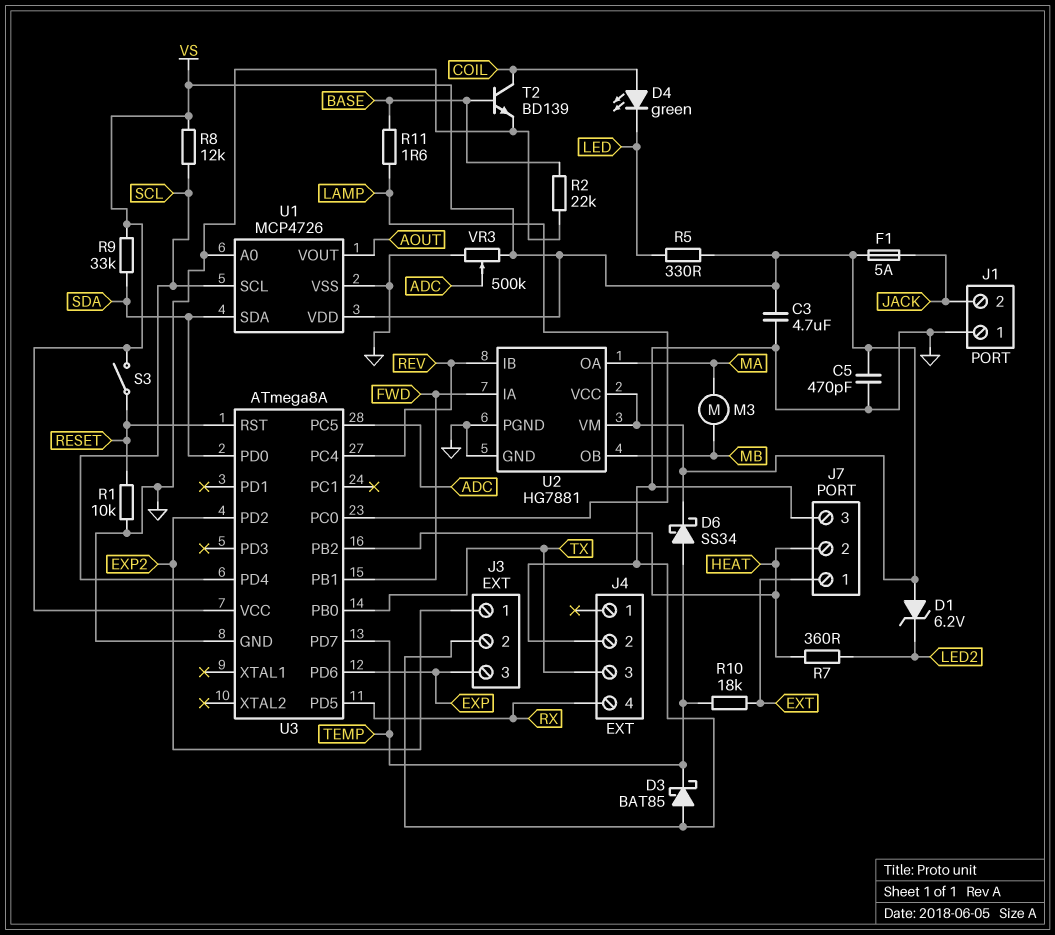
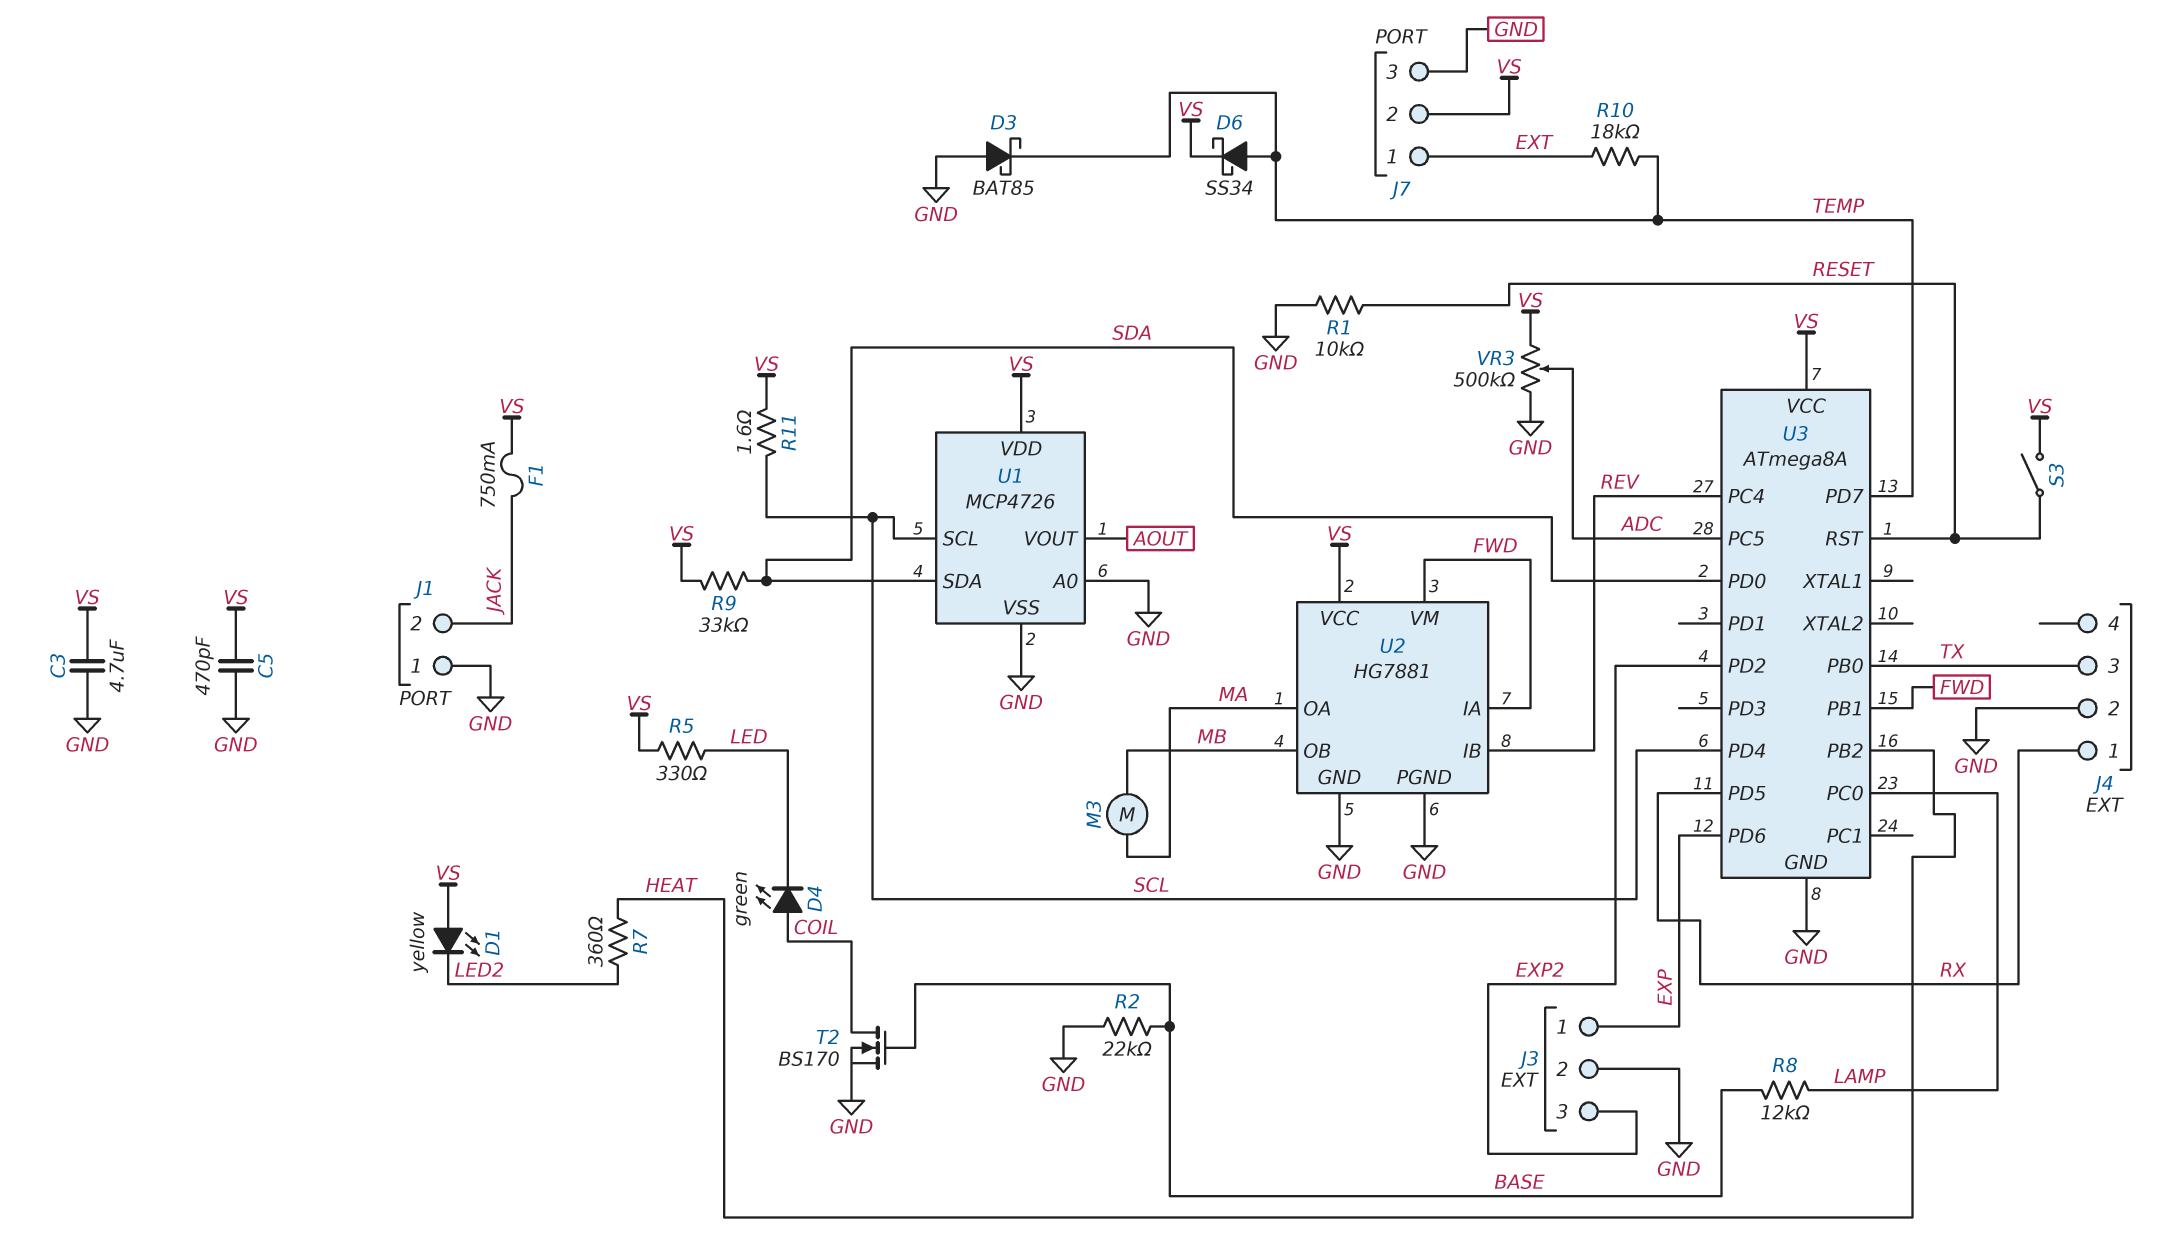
D1: zener 6.2V (A VS, K LED2) -> LED yellow (A VS, K LED2)
F1: 5A (JACK, VS) -> 750mA (JACK, VS)
J3 pin 1: EXP2 -> EXP
J3 pin 3: EXP -> EXP2
J4 pin 1: none -> RX
J4 pin 4: RX -> none
J7 pin 2: HEAT -> VS
R8: 12k (SCL, VS) -> 12k (BASE, LAMP)
R11: 1.6 (BASE, LAMP) -> 1.6 (SCL, VS)
T2: NPN BD139 (B BASE, C COIL, E GND) -> NMOS BS170 (G BASE, D COIL, S GND)
U2 pin VM: VS -> FWD

